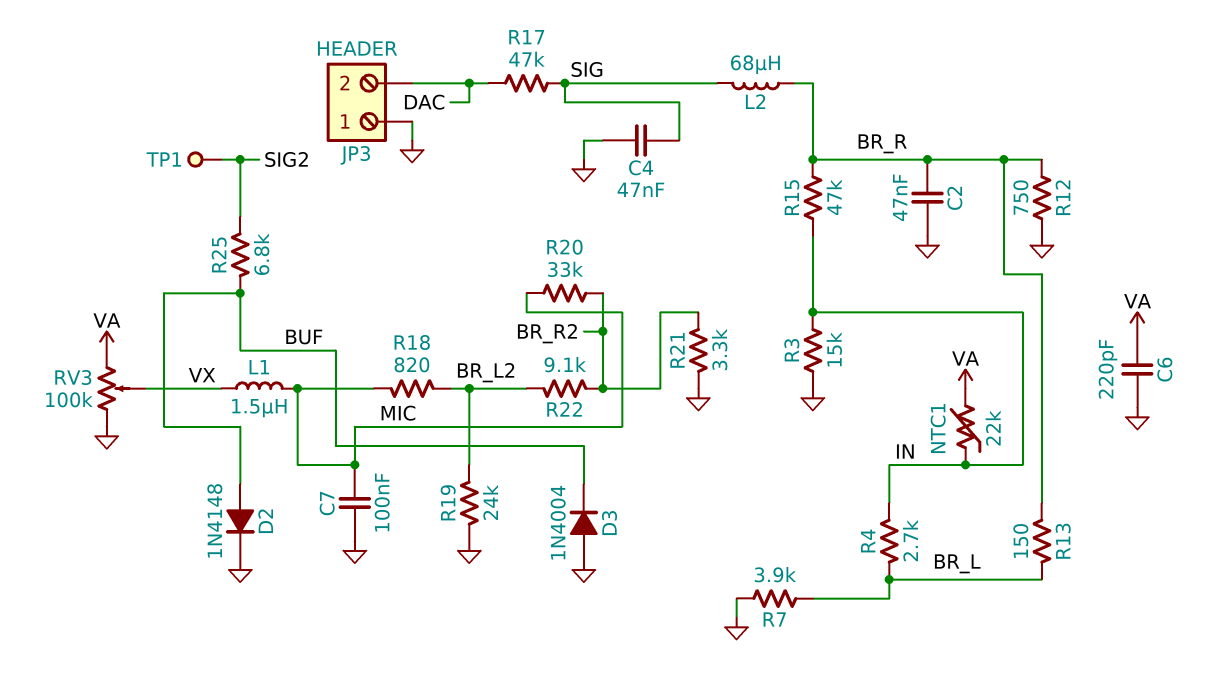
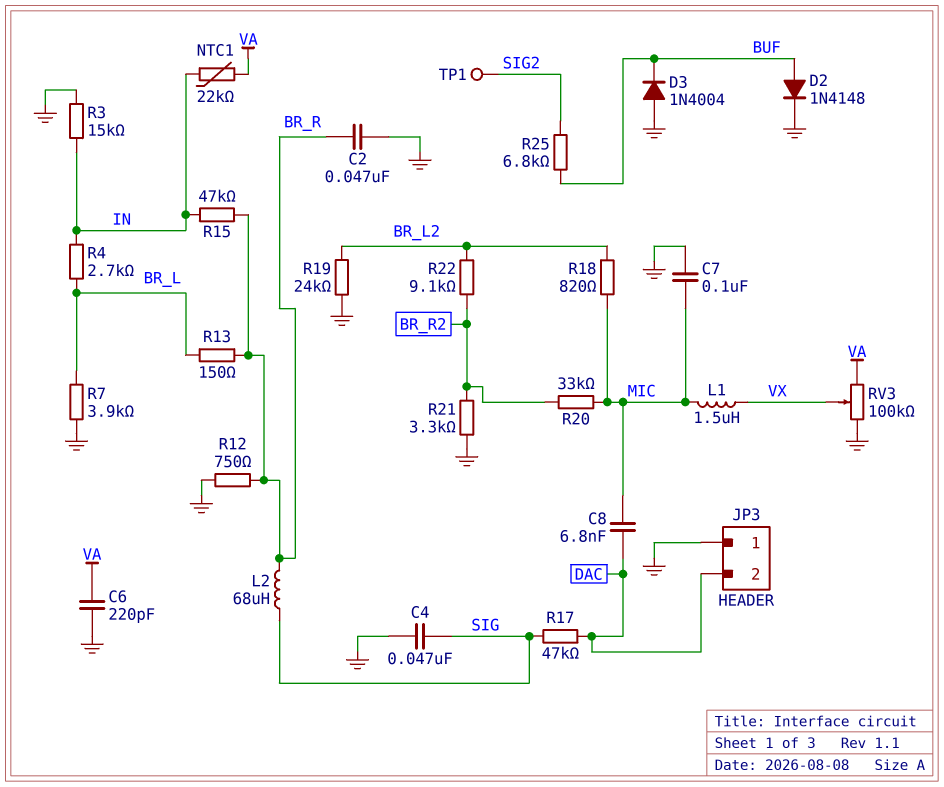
C8: none -> 6.8nF (DAC, MIC)

